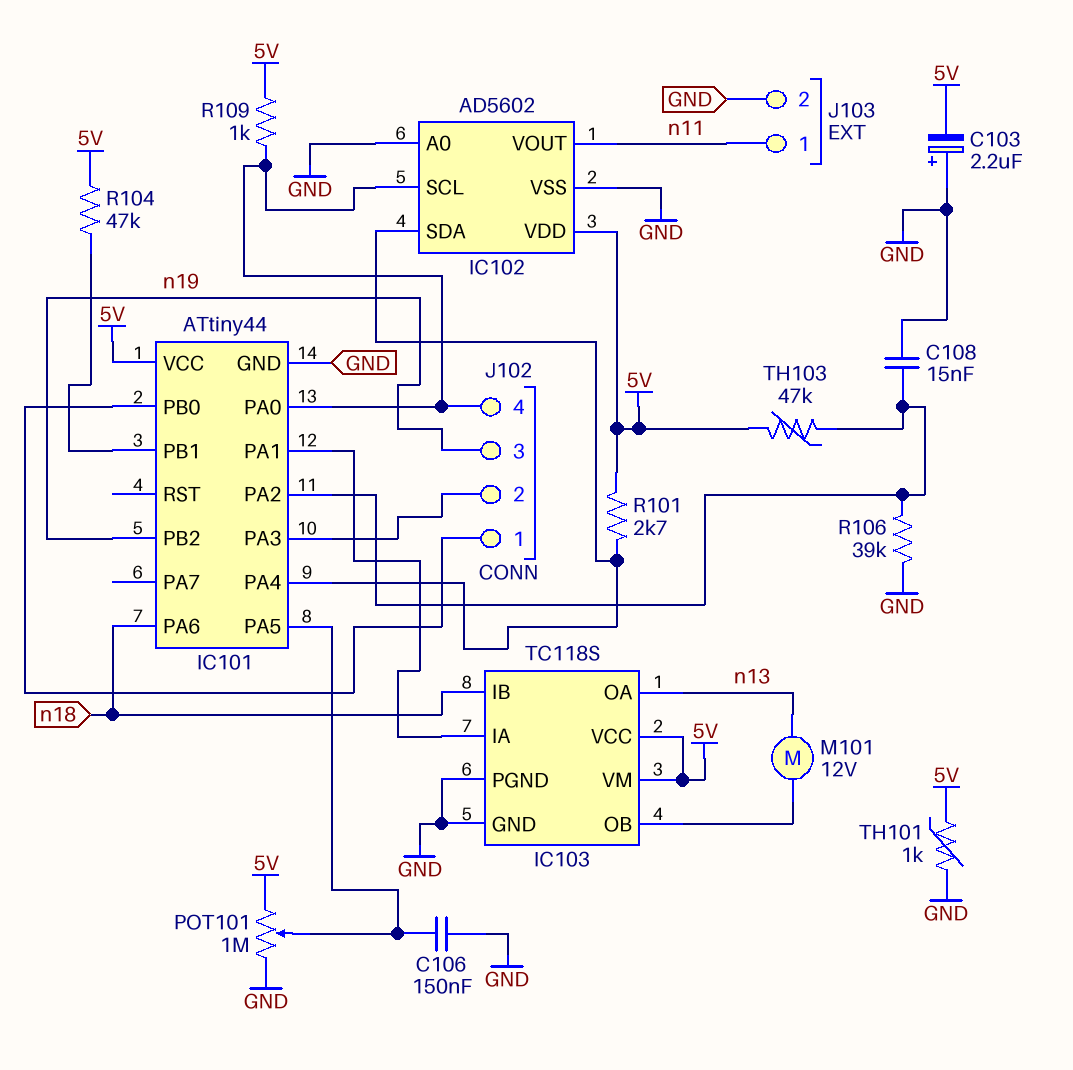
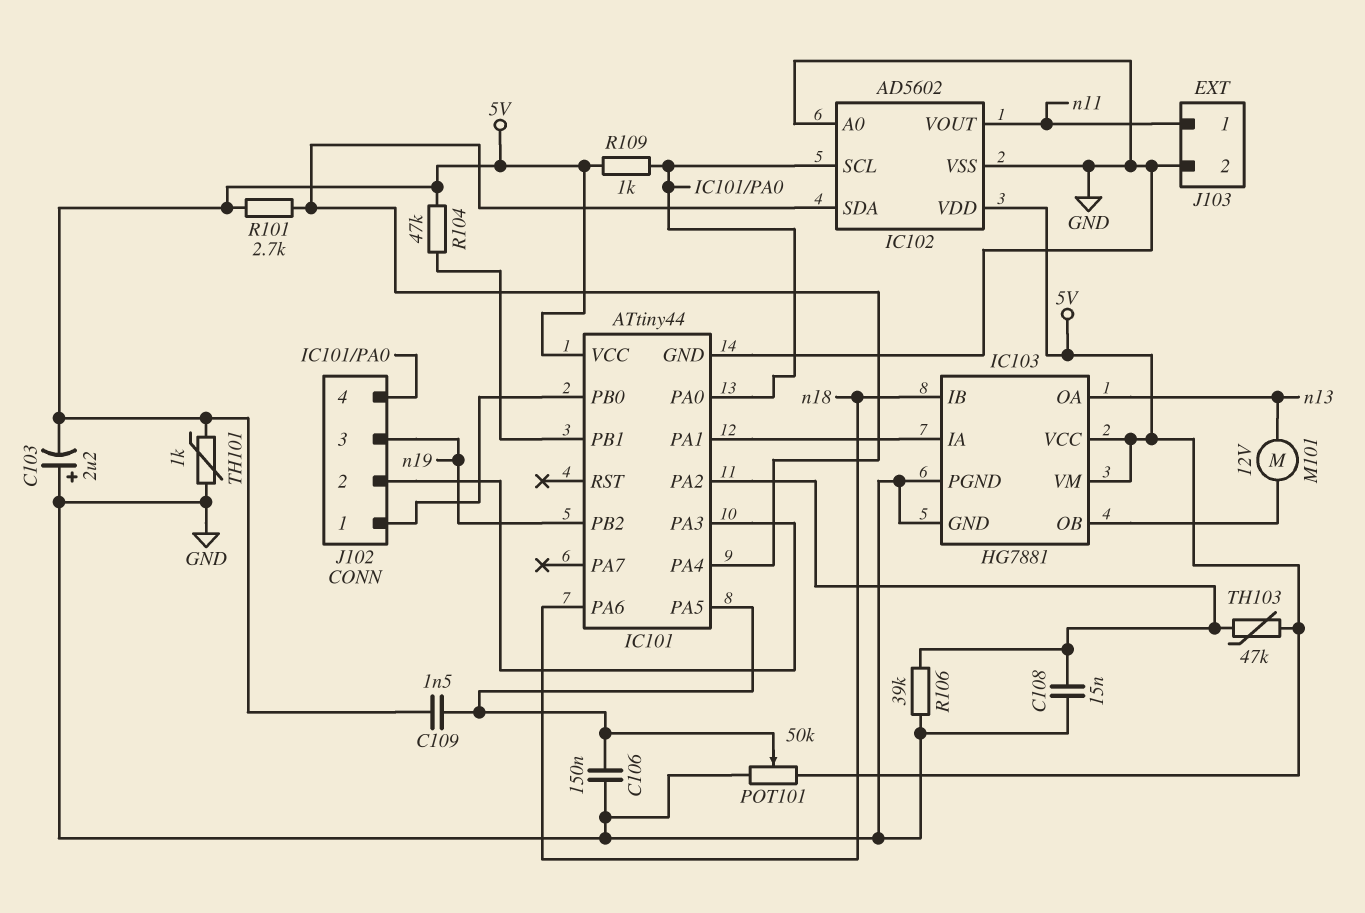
C109: none -> 1.5nF (5V, IC101/PA5)
IC103: TC118S -> HG7881
POT101: 1M (5V, GND, wiper IC101/PA5) -> 50k (5V, GND, wiper IC101/PA5)

